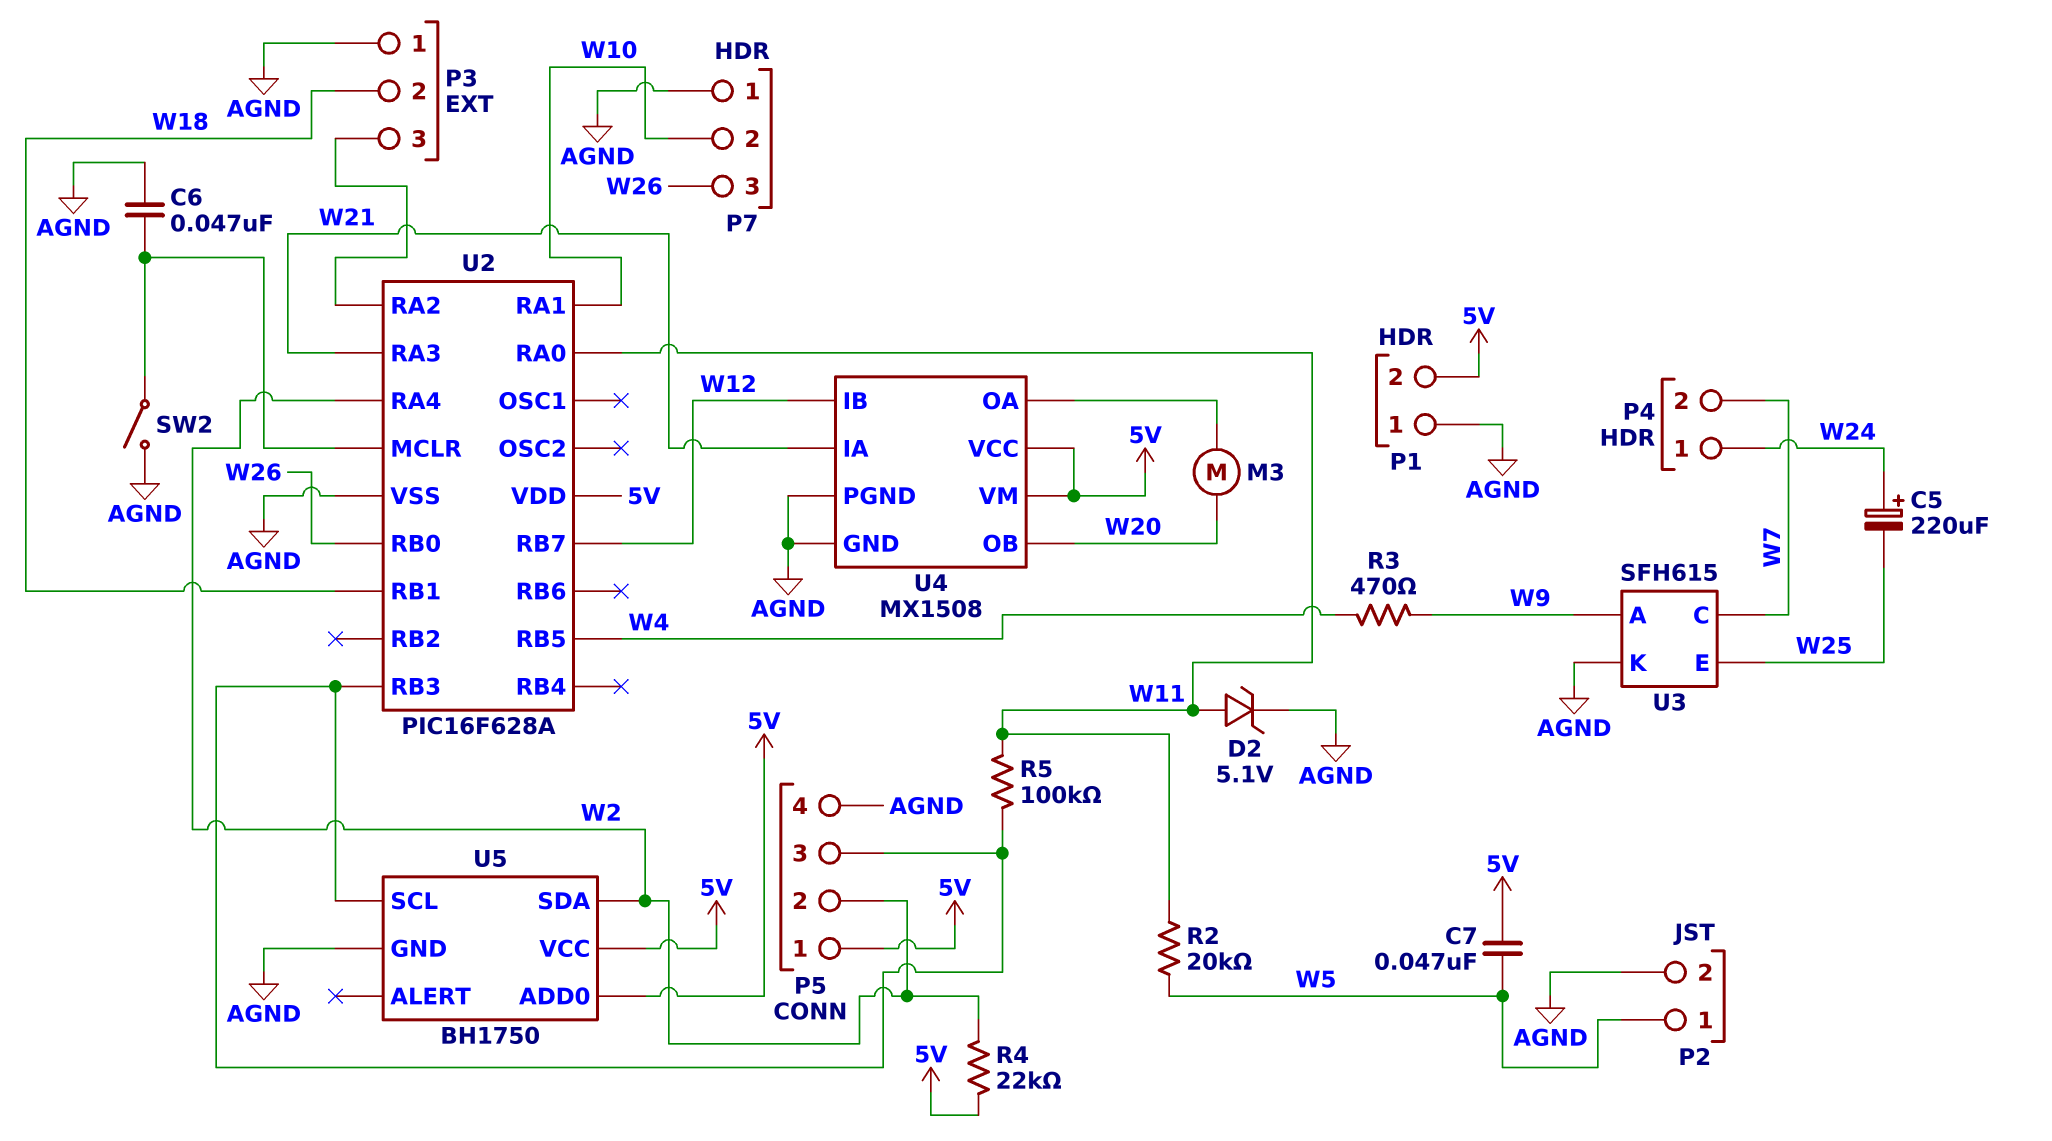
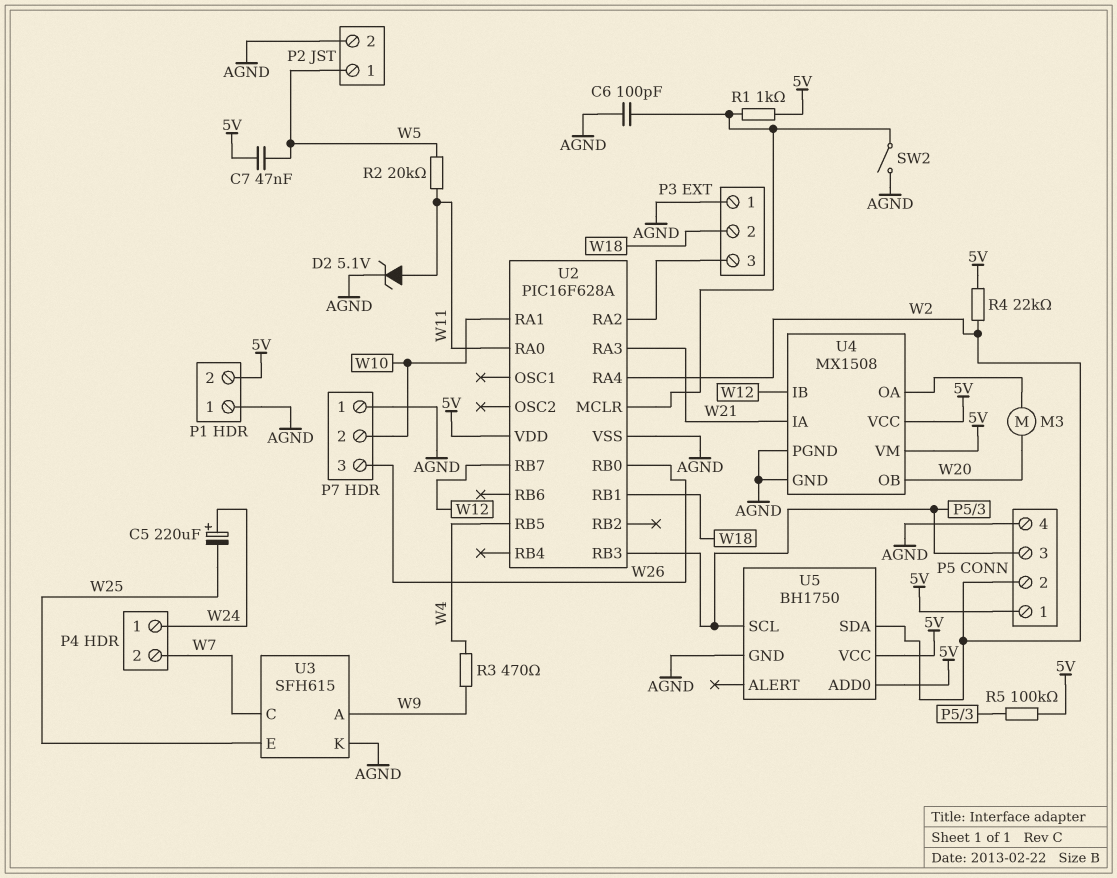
C6: 47nF (AGND, U2/MCLR) -> 100pF (AGND, U2/MCLR)
R1: none -> 1k (5V, U2/MCLR)
R5: 100k (P5/3, W11) -> 100k (5V, P5/3)

